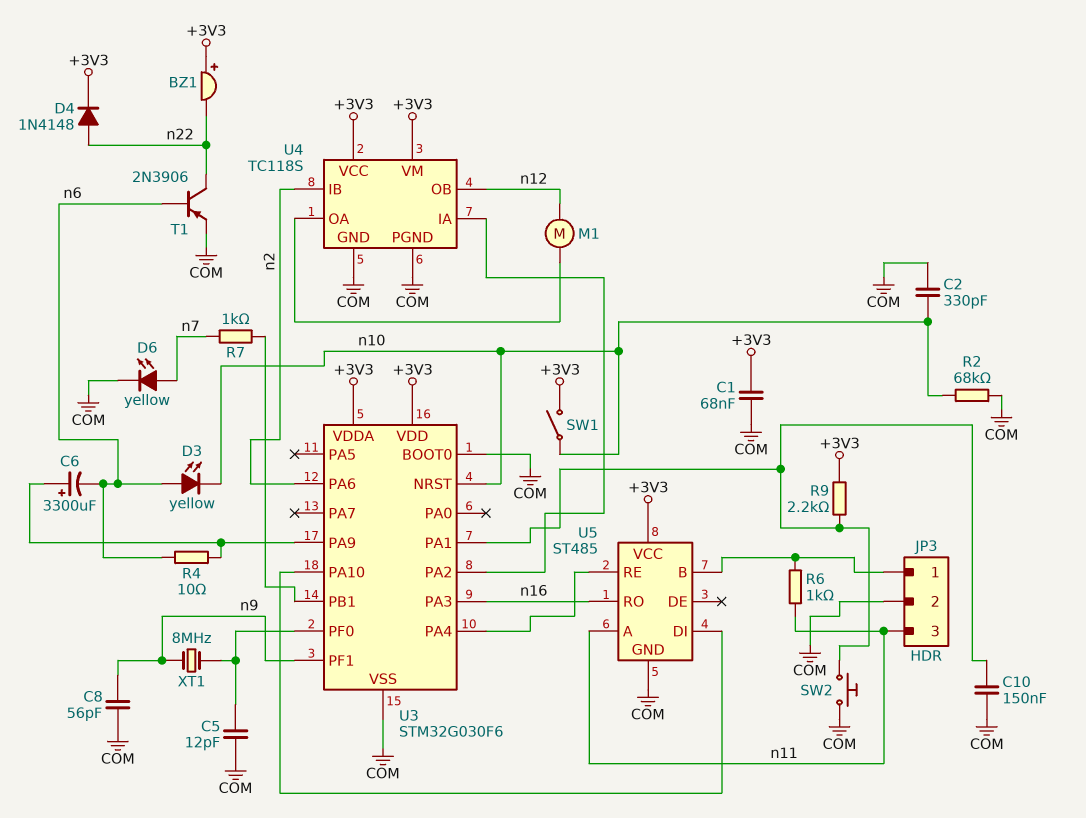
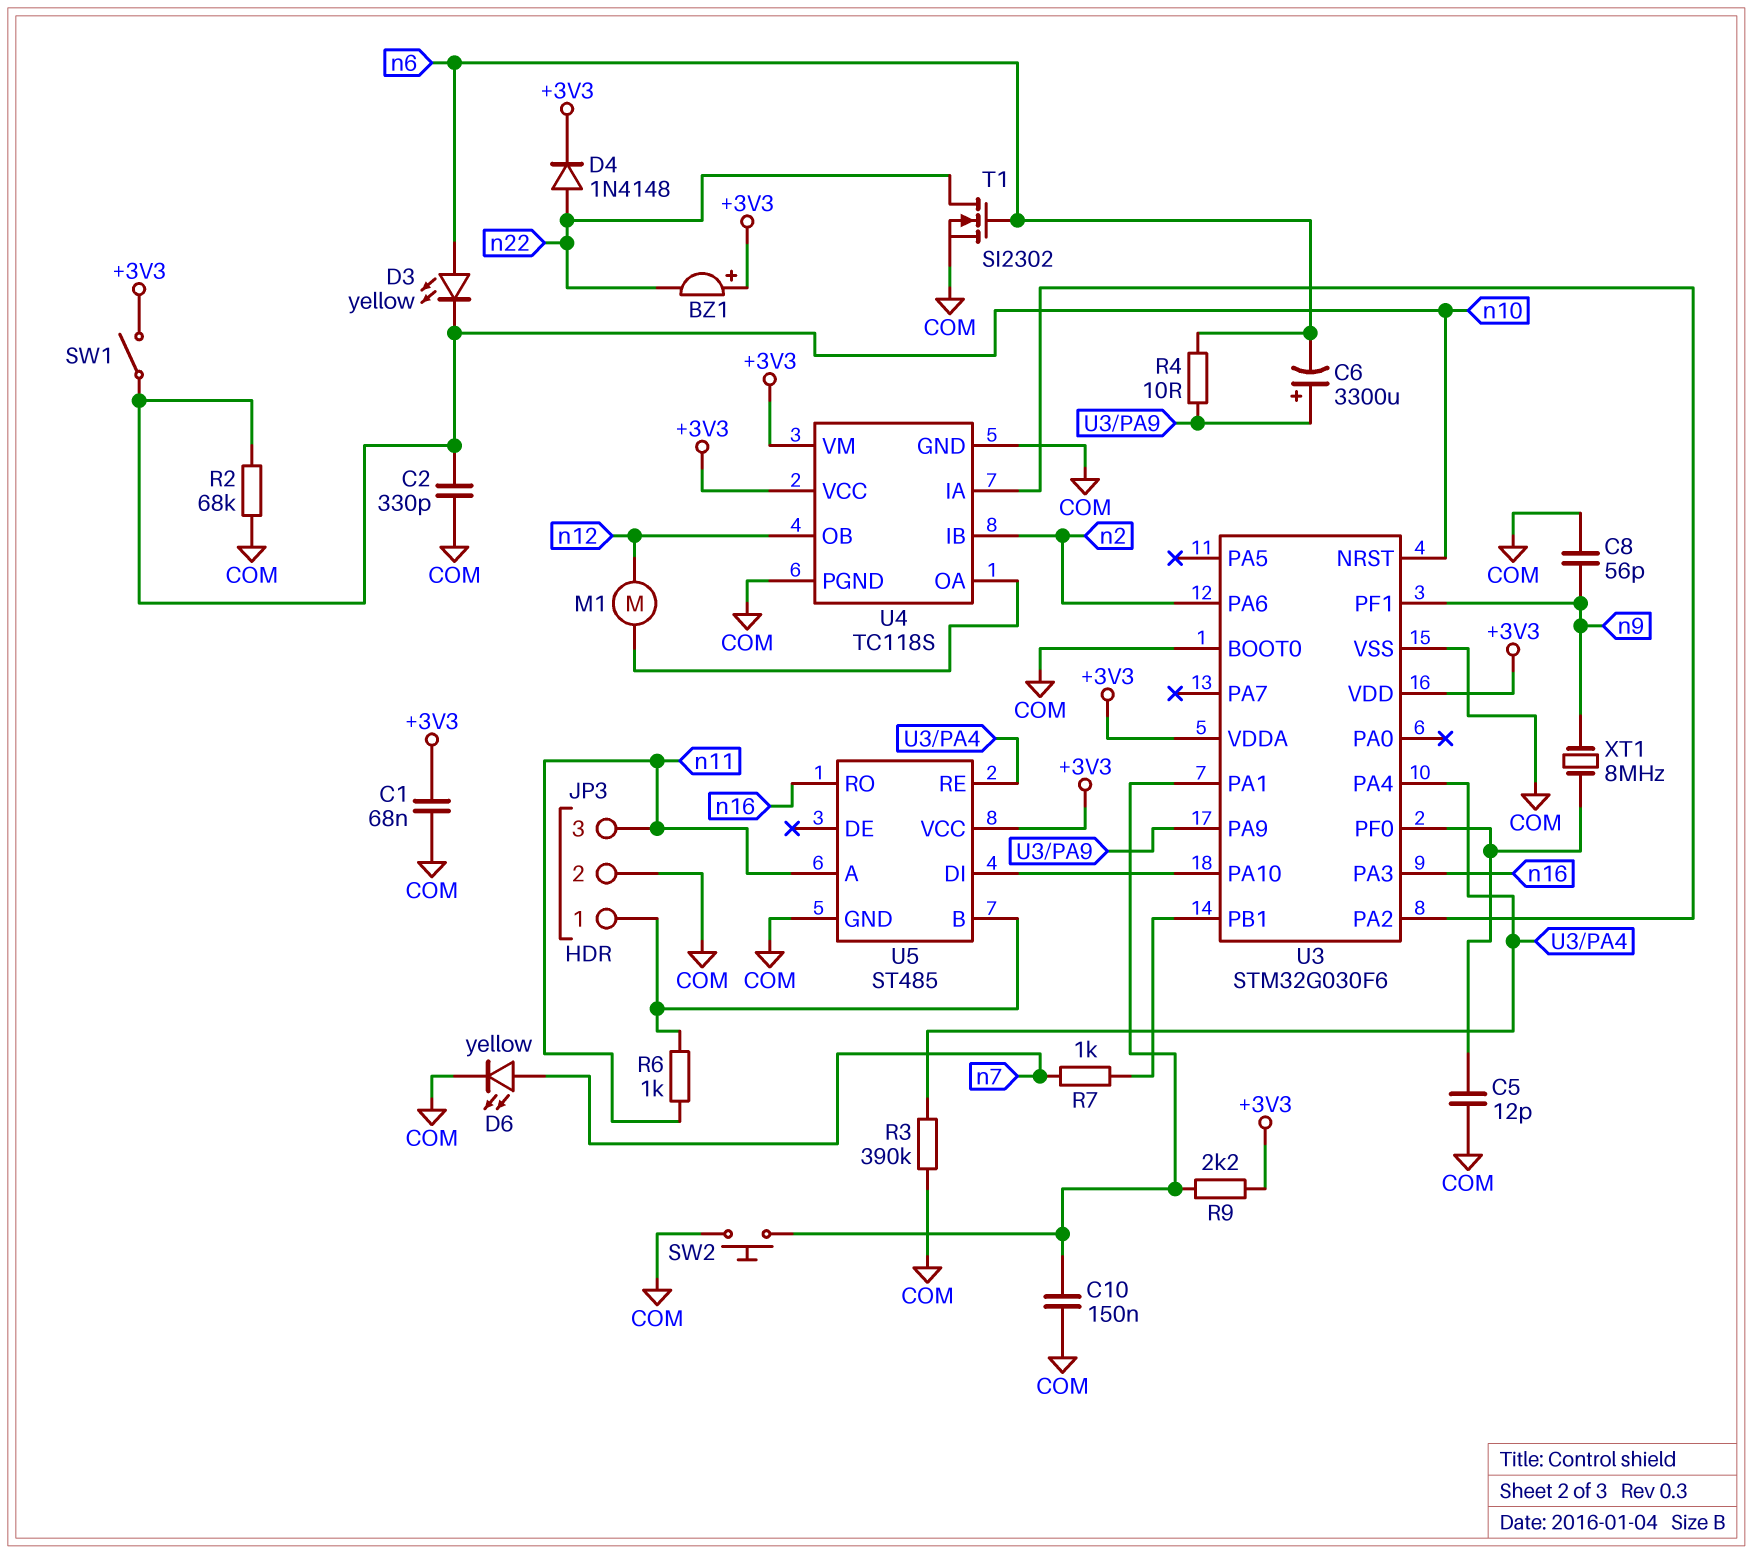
R3: none -> 390k (COM, U3/PA4)
T1: PNP 2N3906 (B n6, C n22, E COM) -> NMOS SI2302 (G n6, D n22, S COM)

